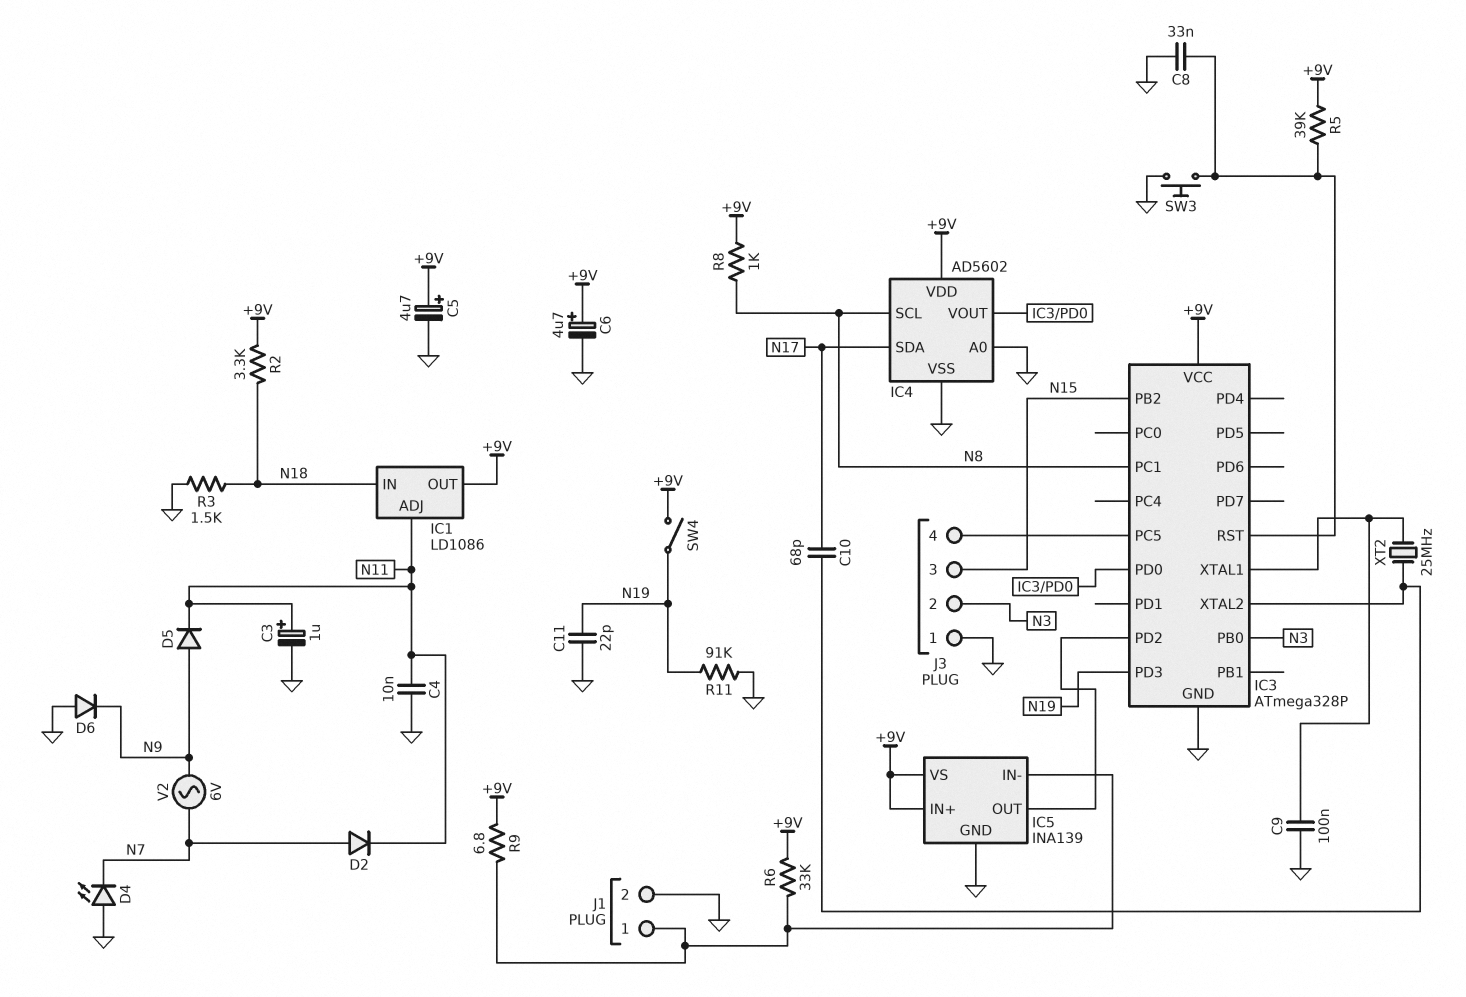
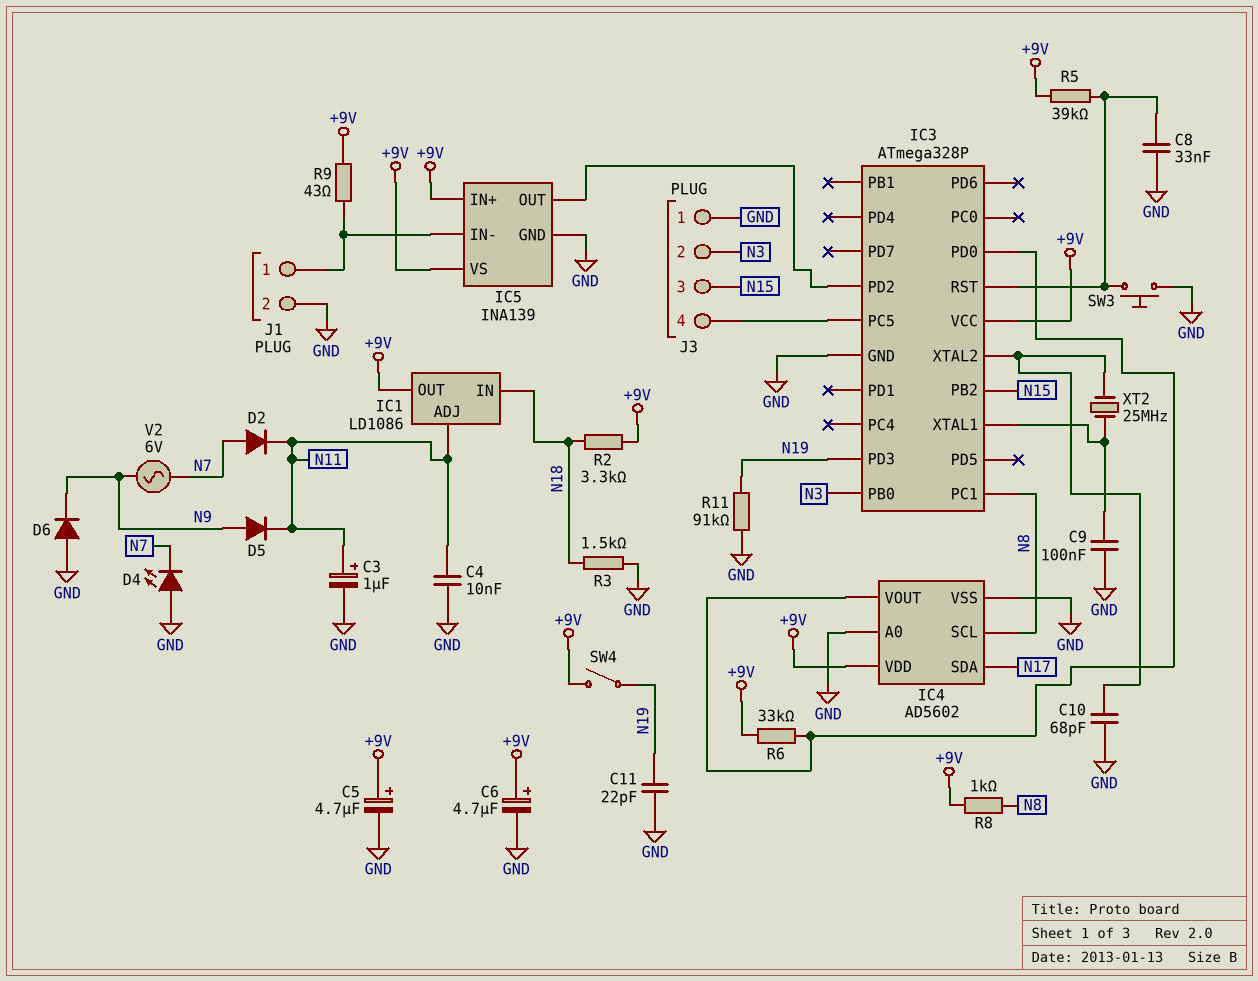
C10: 68pF (IC3/XTAL2, N17) -> 68pF (GND, IC3/XTAL2)
R6: 33k (+9V, IC5/IN-) -> 33k (+9V, IC3/PD0)
R9: 6.8 (+9V, IC5/IN-) -> 43 (+9V, IC5/IN-)

